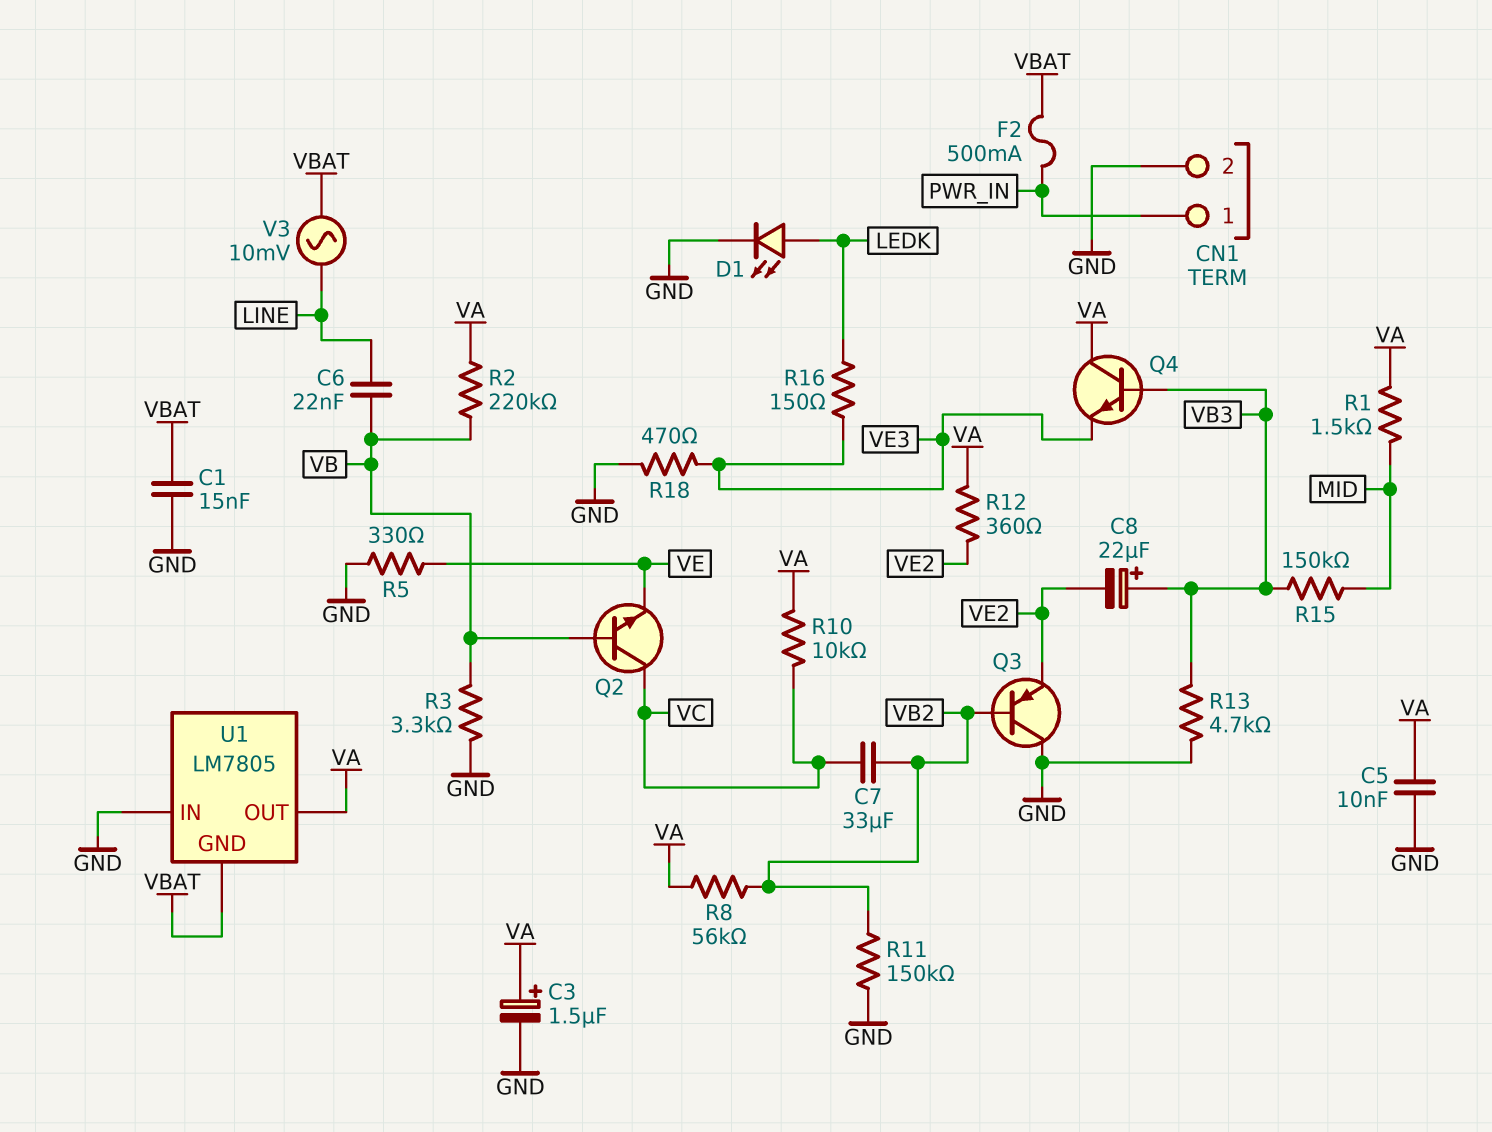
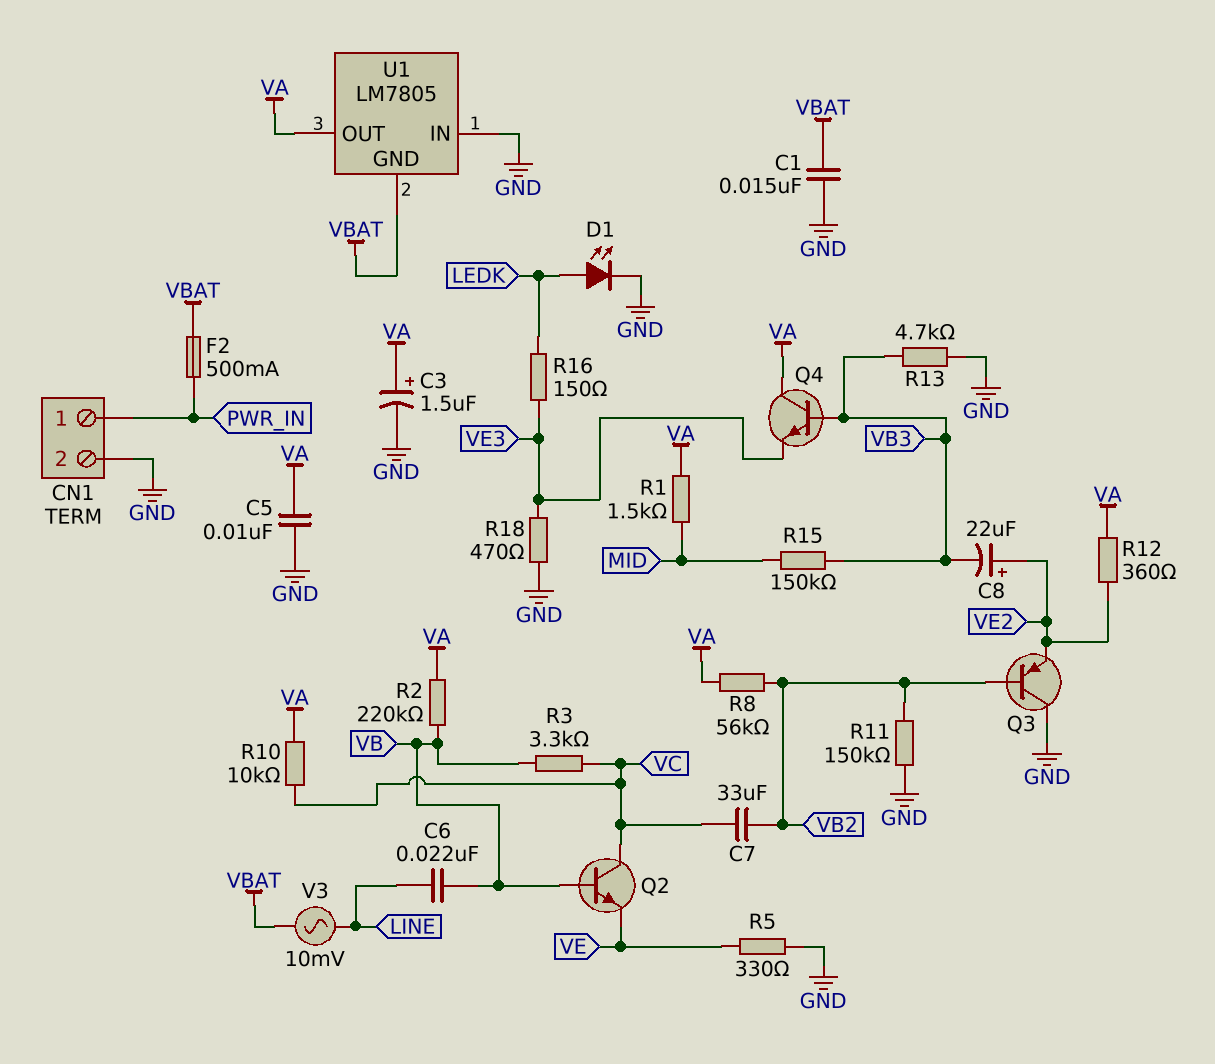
C8: 22uF (plus VB3, minus VE2) -> 22uF (plus VE2, minus VB3)
R3: 3.3k (GND, VB) -> 3.3k (VB, VC)

